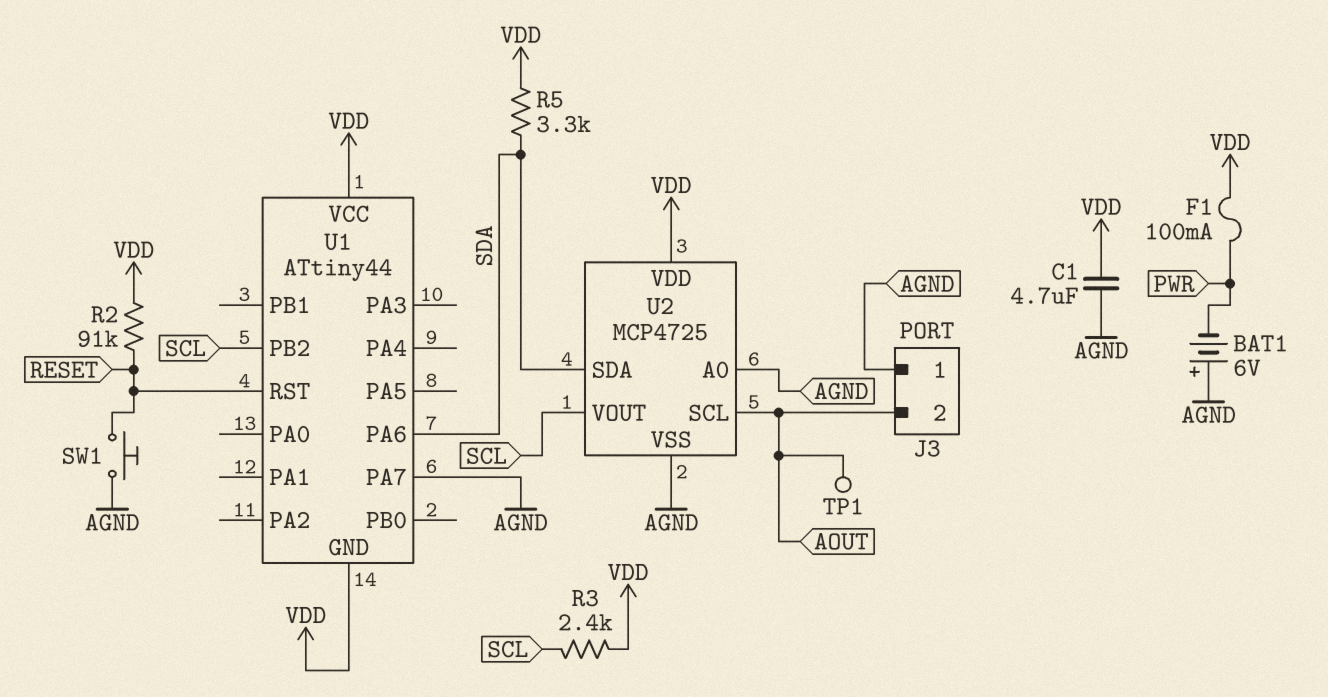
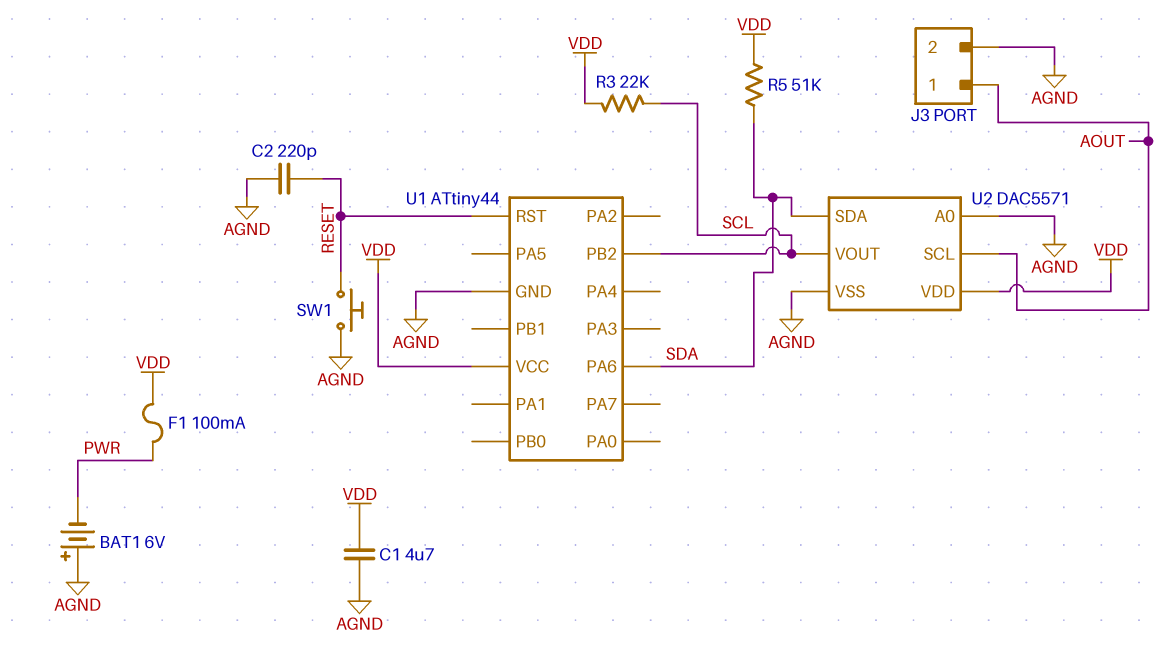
C2: none -> 220pF (AGND, RESET)
J3 pin 1: AGND -> AOUT
J3 pin 2: AOUT -> AGND
R2: 91k (RESET, VDD) -> none
R3: 2.4k (SCL, VDD) -> 22k (SCL, VDD)
R5: 3.3k (SDA, VDD) -> 51k (SDA, VDD)
TP1: test point (AOUT) -> none
U1 pin GND: VDD -> AGND
U1 pin PA7: AGND -> none
U2: MCP4725 -> DAC5571

